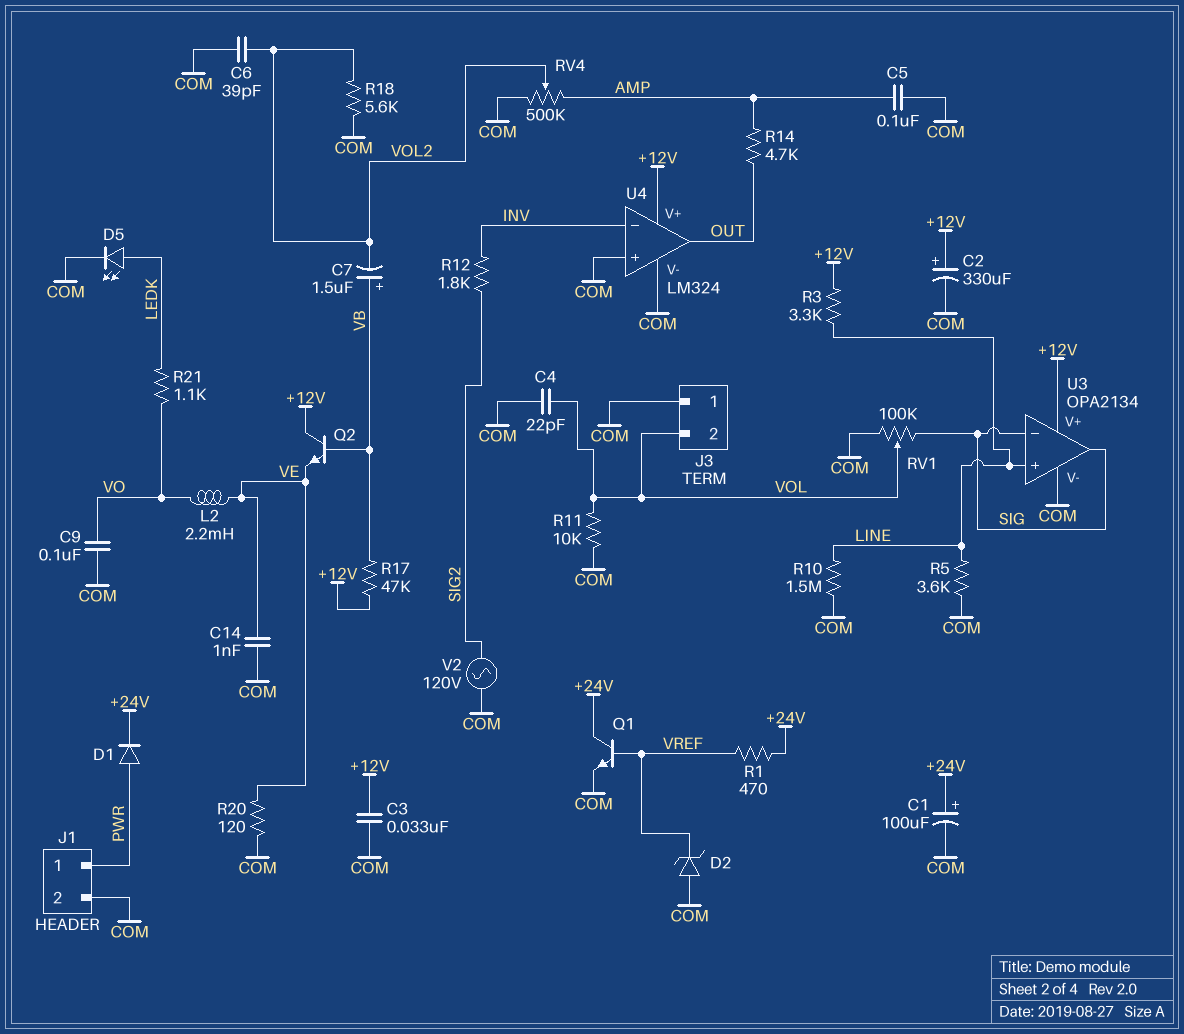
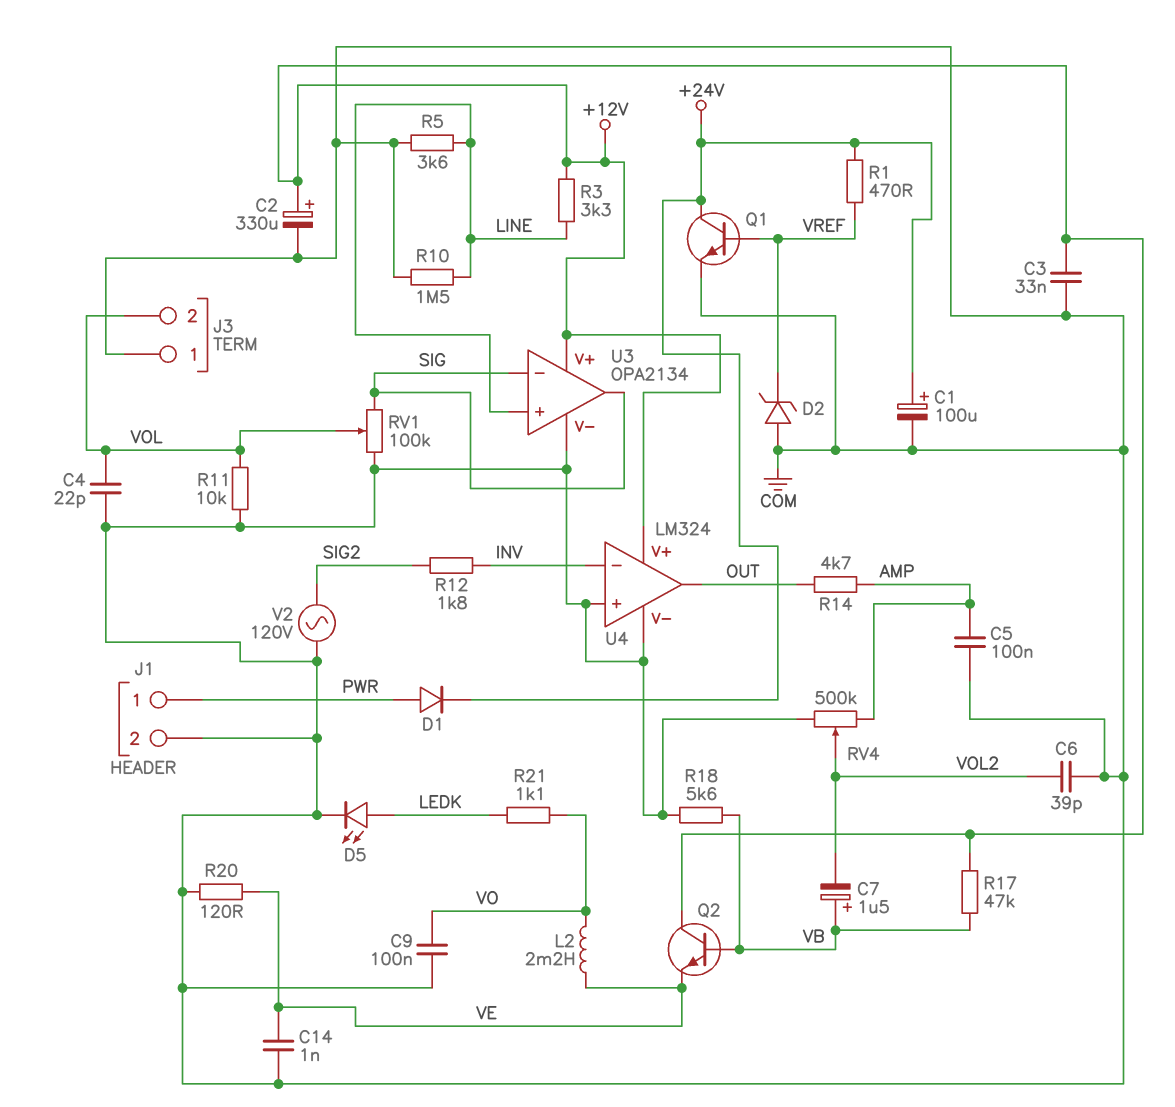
R18: 5.6k (COM, VOL2) -> 5.6k (COM, VB)

